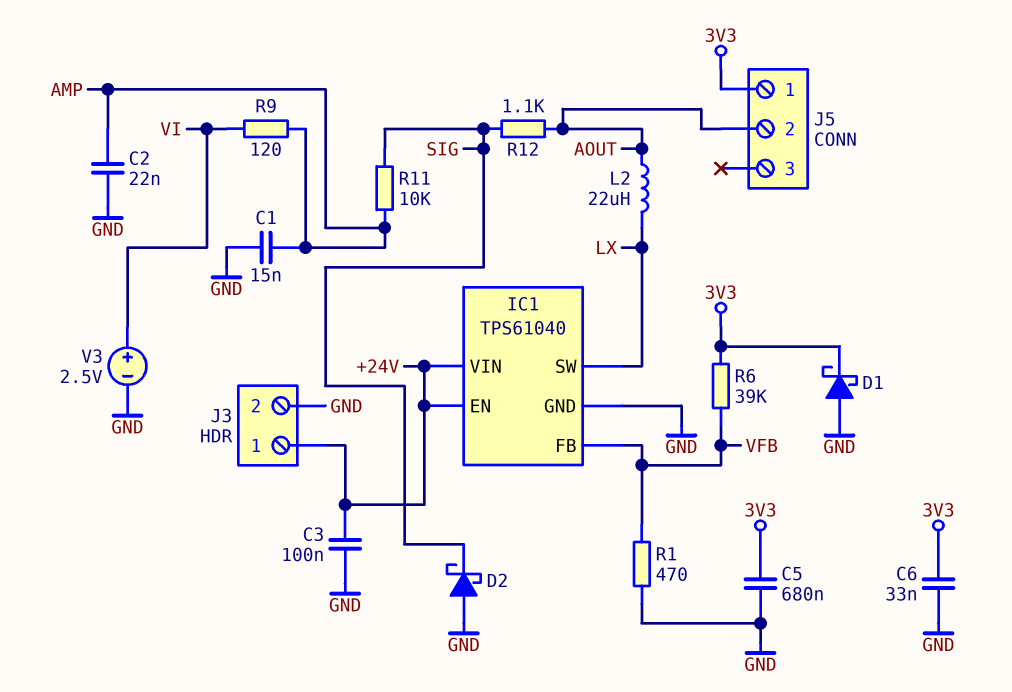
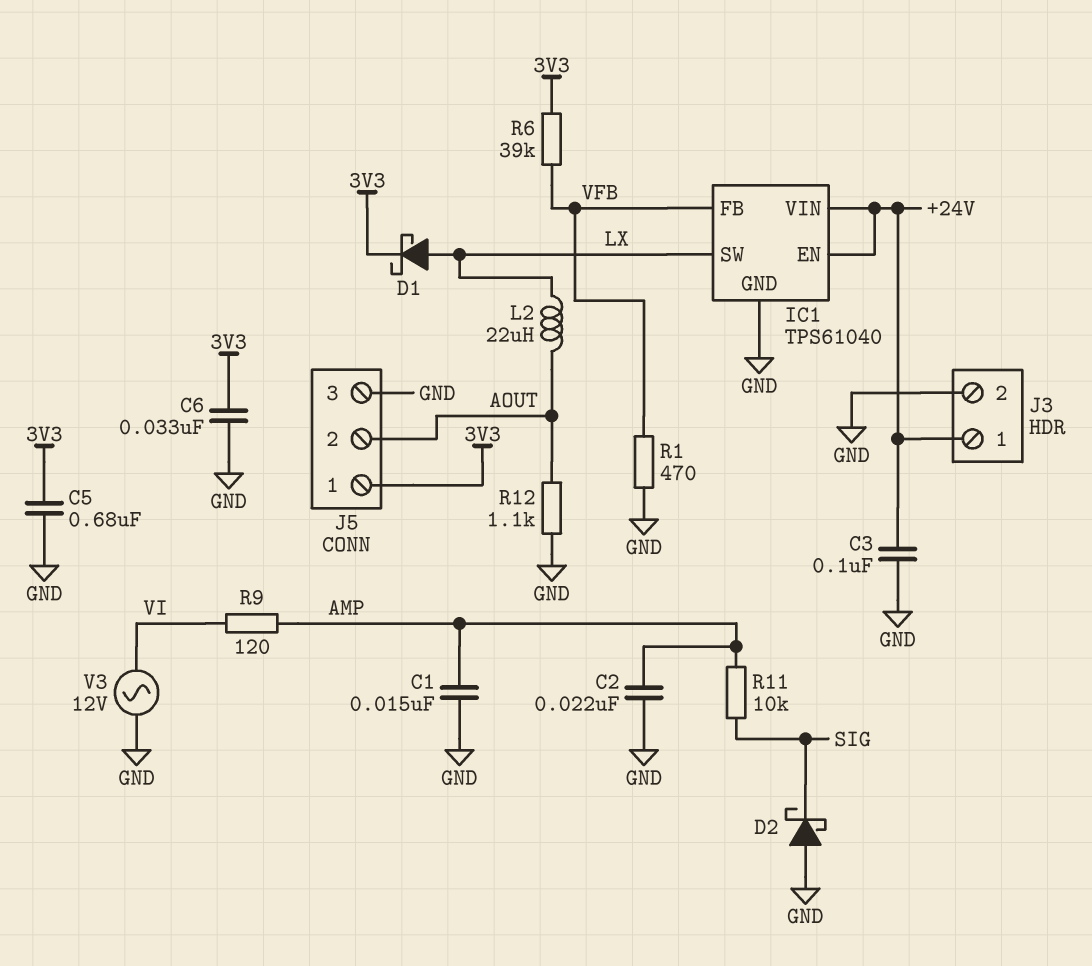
D1: schottky (A GND, K 3V3) -> schottky (A LX, K 3V3)
J5 pin 3: none -> GND
R12: 1.1k (AOUT, SIG) -> 1.1k (AOUT, GND)
V3: 2.5V (plus VI, minus GND) -> AC 12V (GND, VI)

